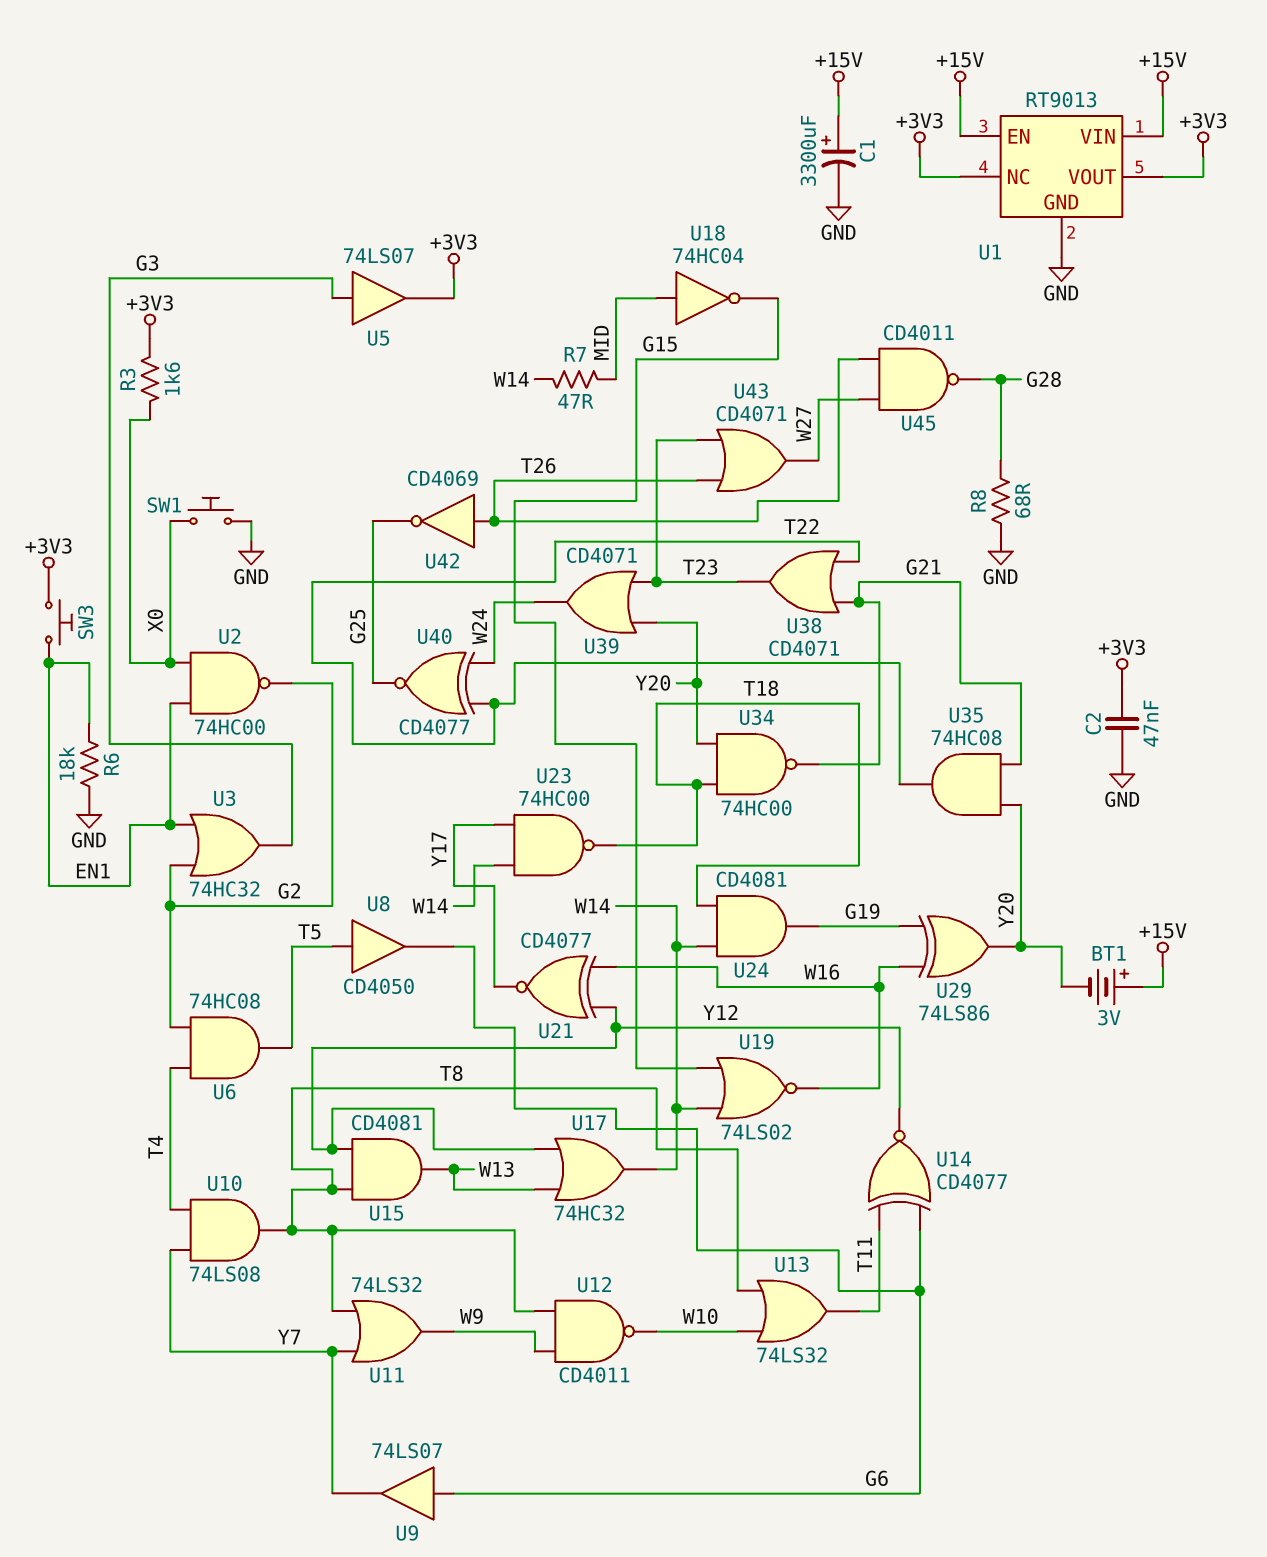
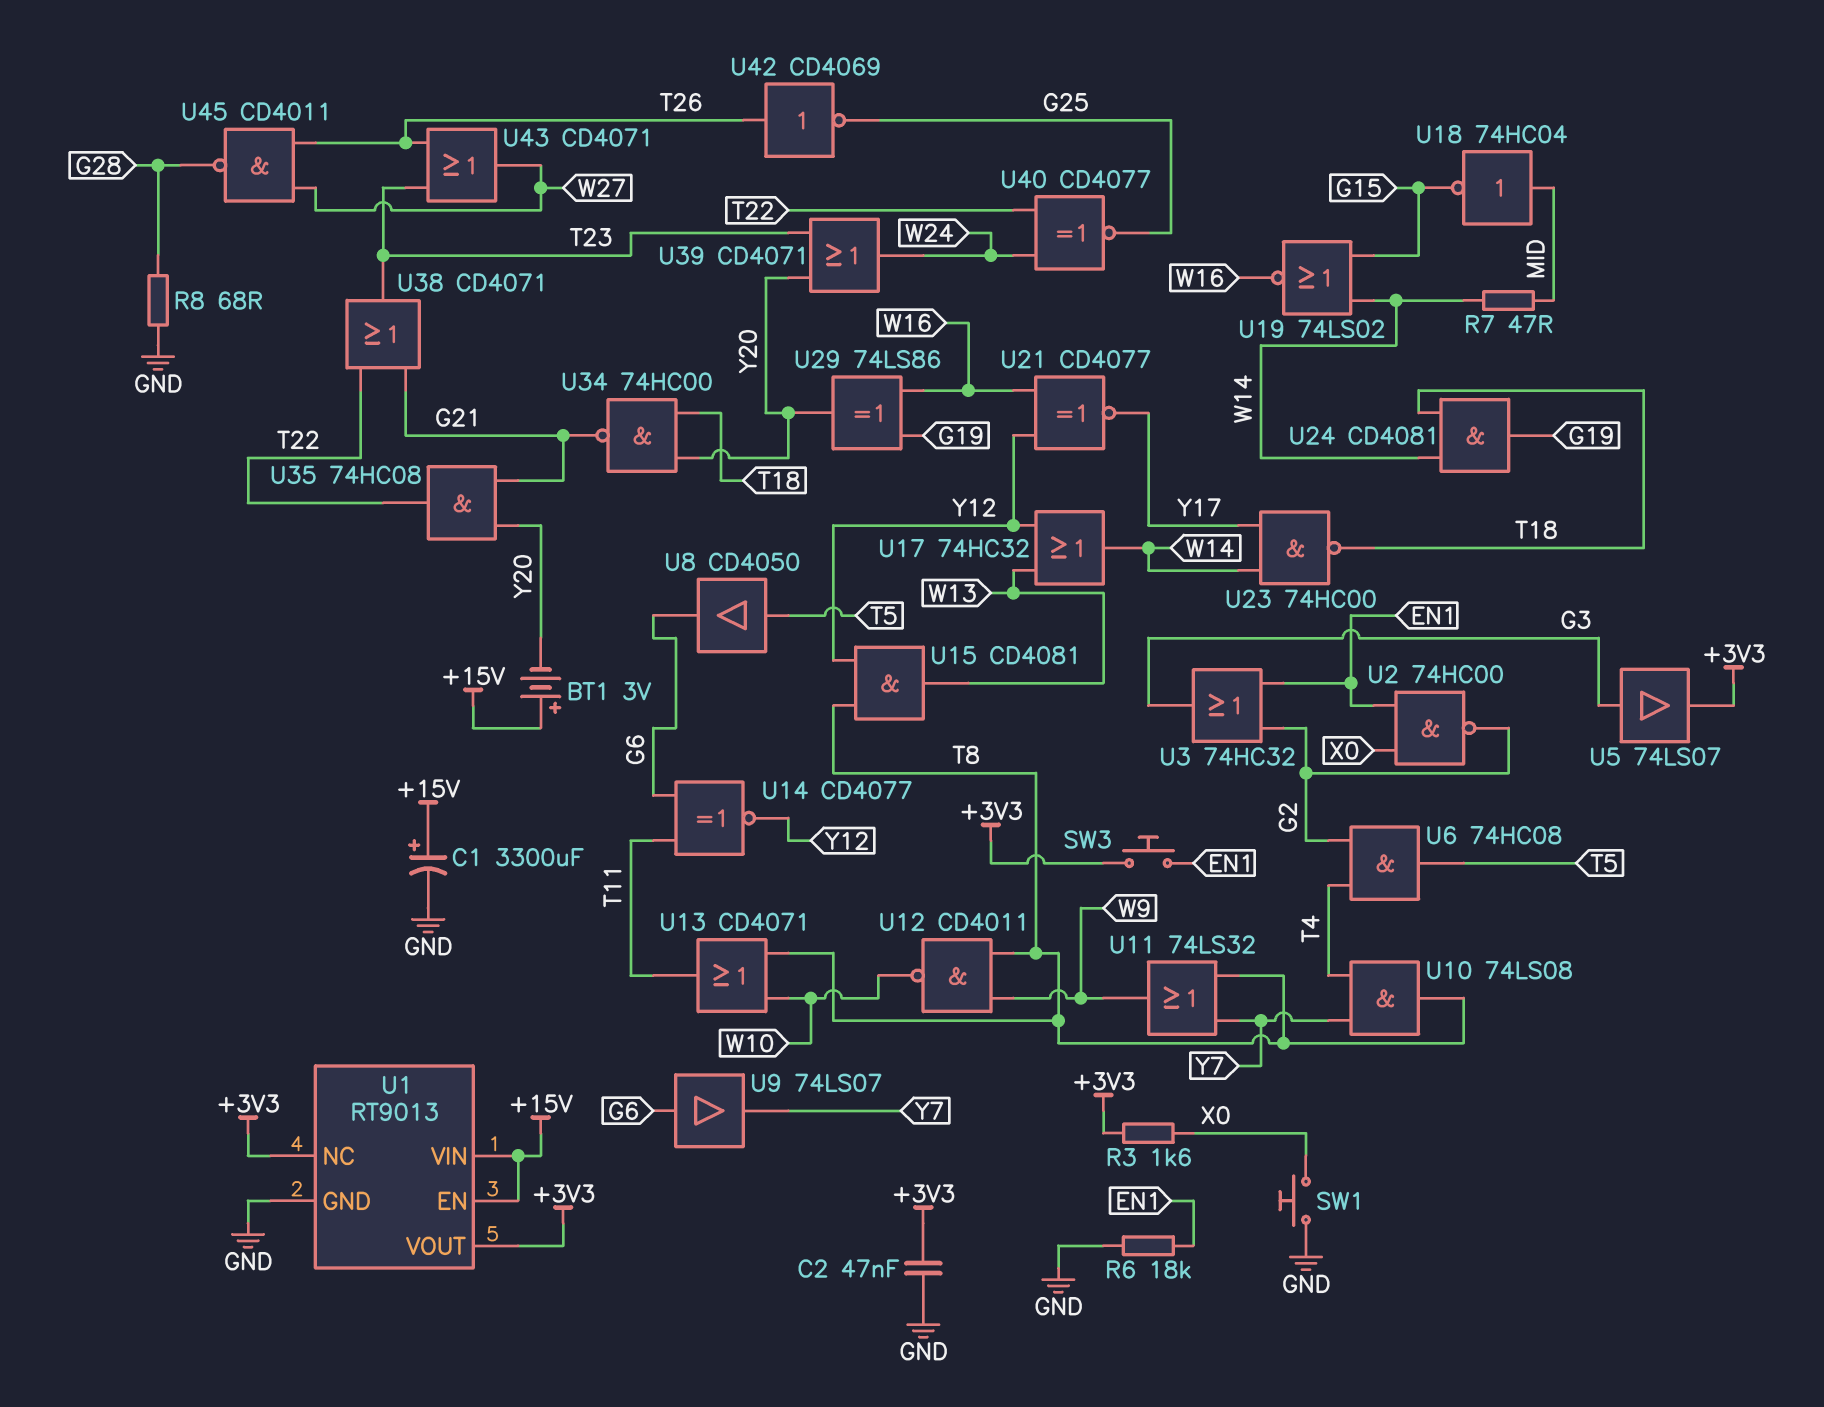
U13: OR 74LS32 (in T8, in W10, out T11) -> OR CD4071 (in T8, in W10, out T11)

